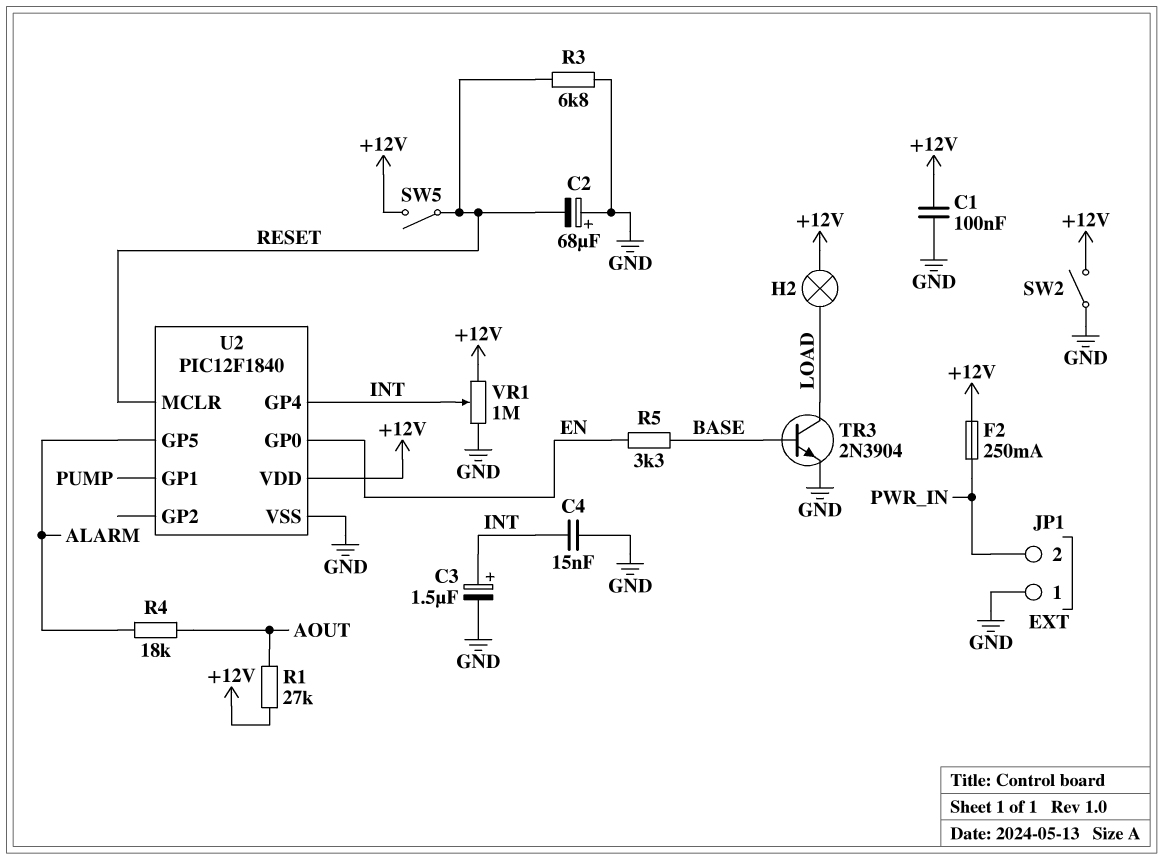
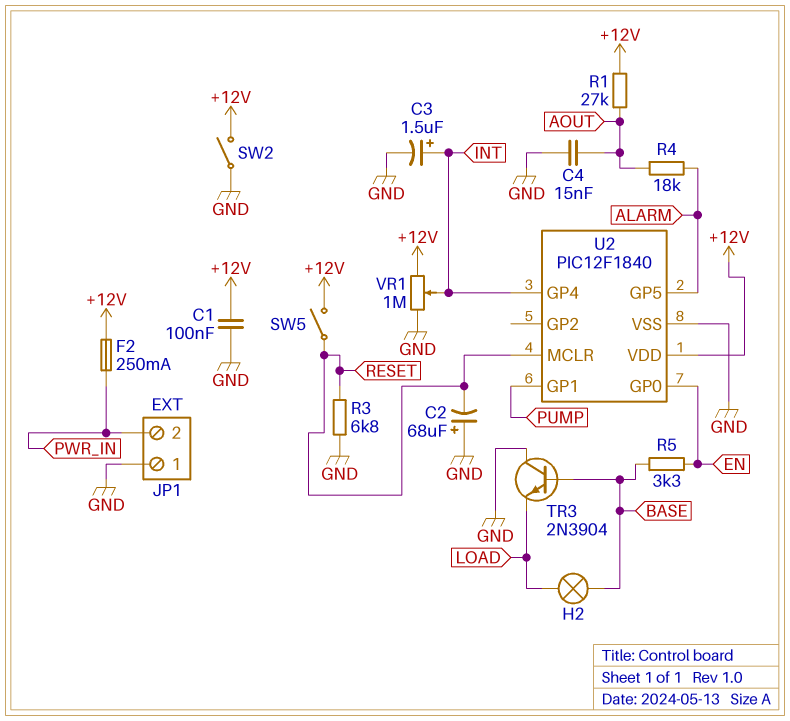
C4: 15nF (GND, INT) -> 15nF (AOUT, GND)
H2: lamp (+12V, LOAD) -> lamp (BASE, LOAD)
TR3: NPN 2N3904 (B BASE, C LOAD, E GND) -> NPN 2N3904 (B BASE, C GND, E LOAD)

